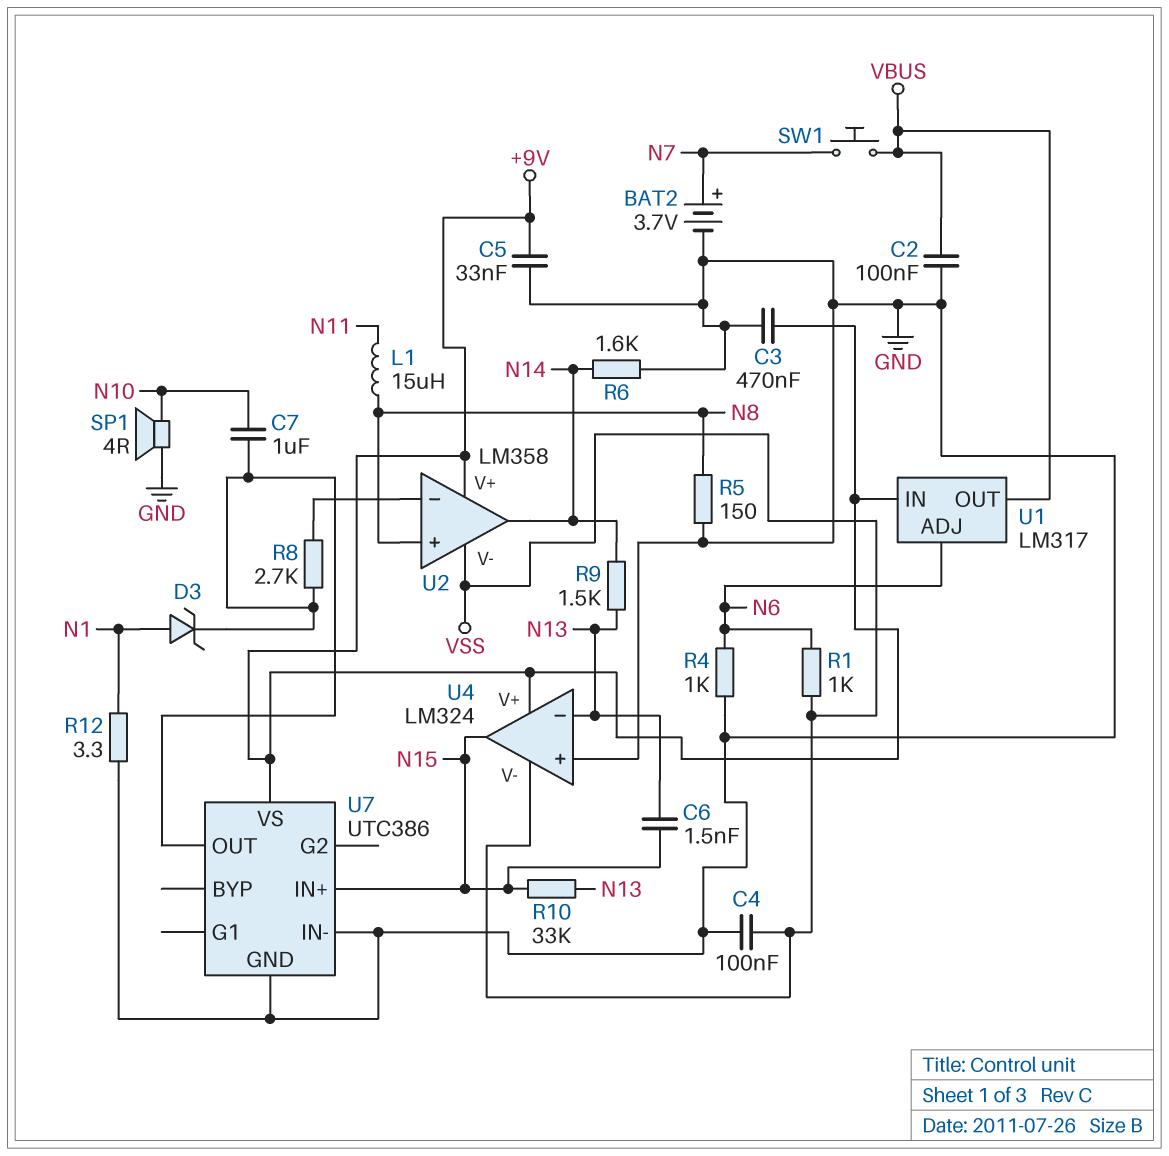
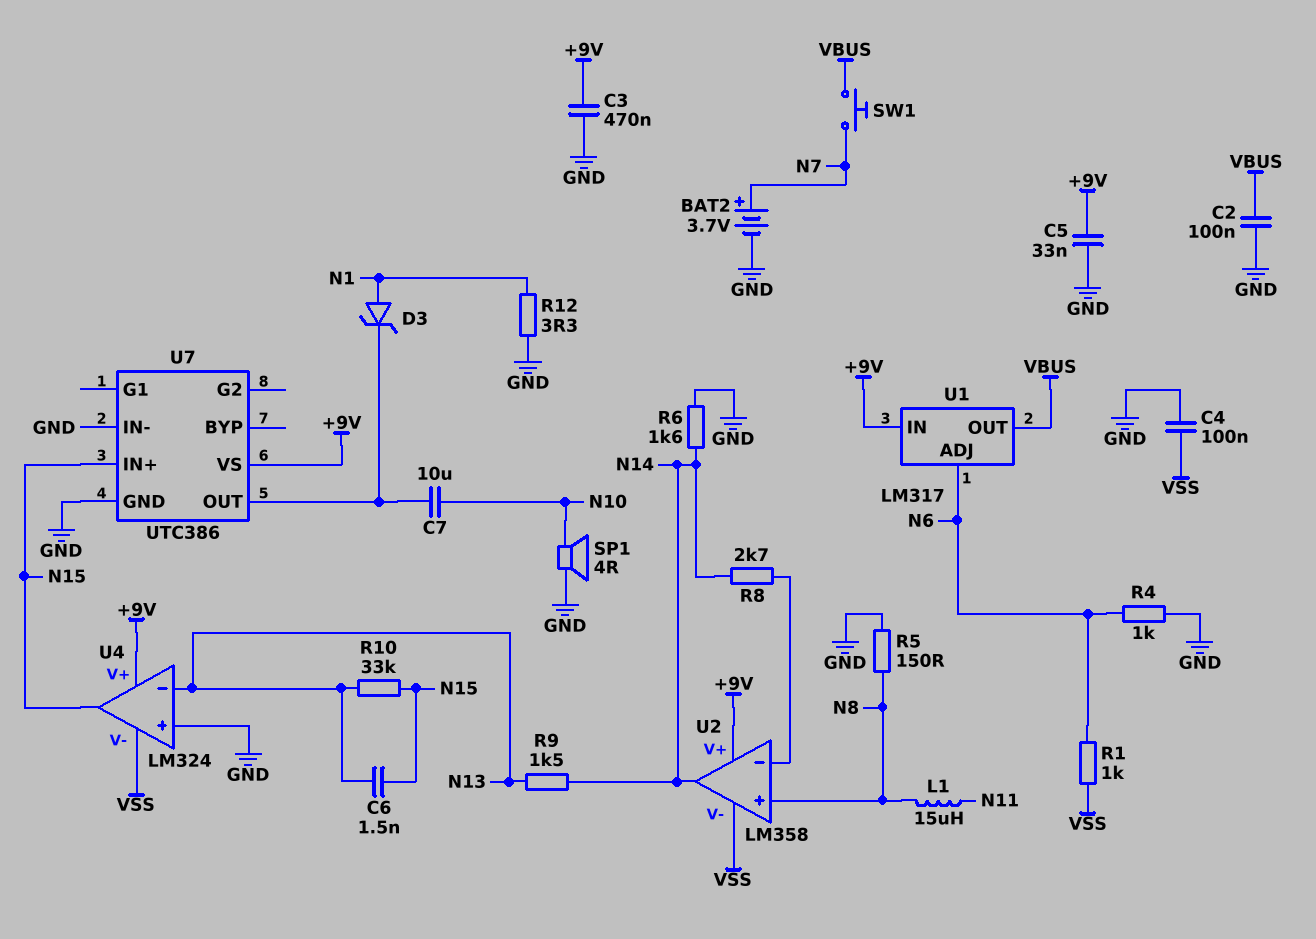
C7: 1uF (N10, U7/OUT) -> 10uF (N10, U7/OUT)
R8: 2.7k (U2/in-, U7/OUT) -> 2.7k (N14, U2/in-)

